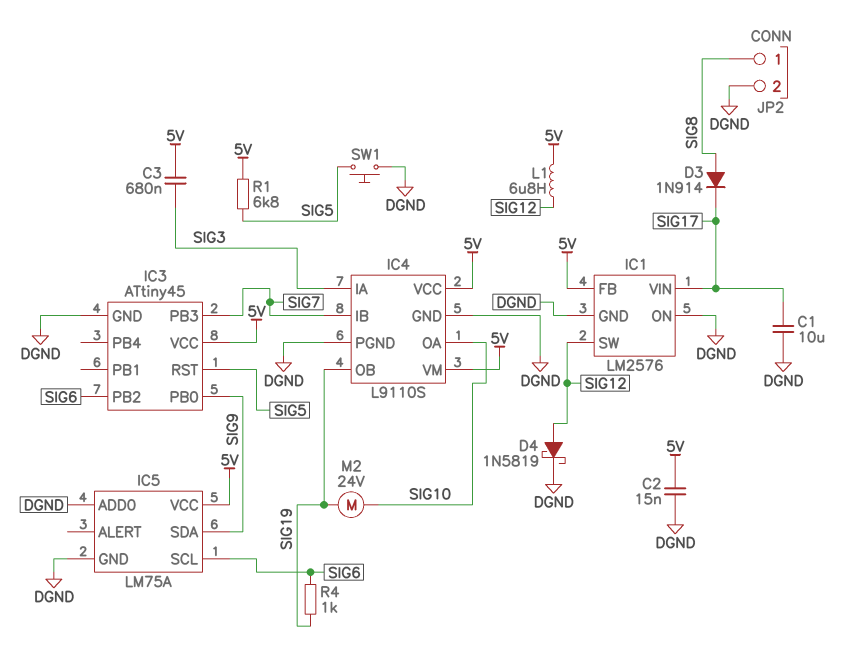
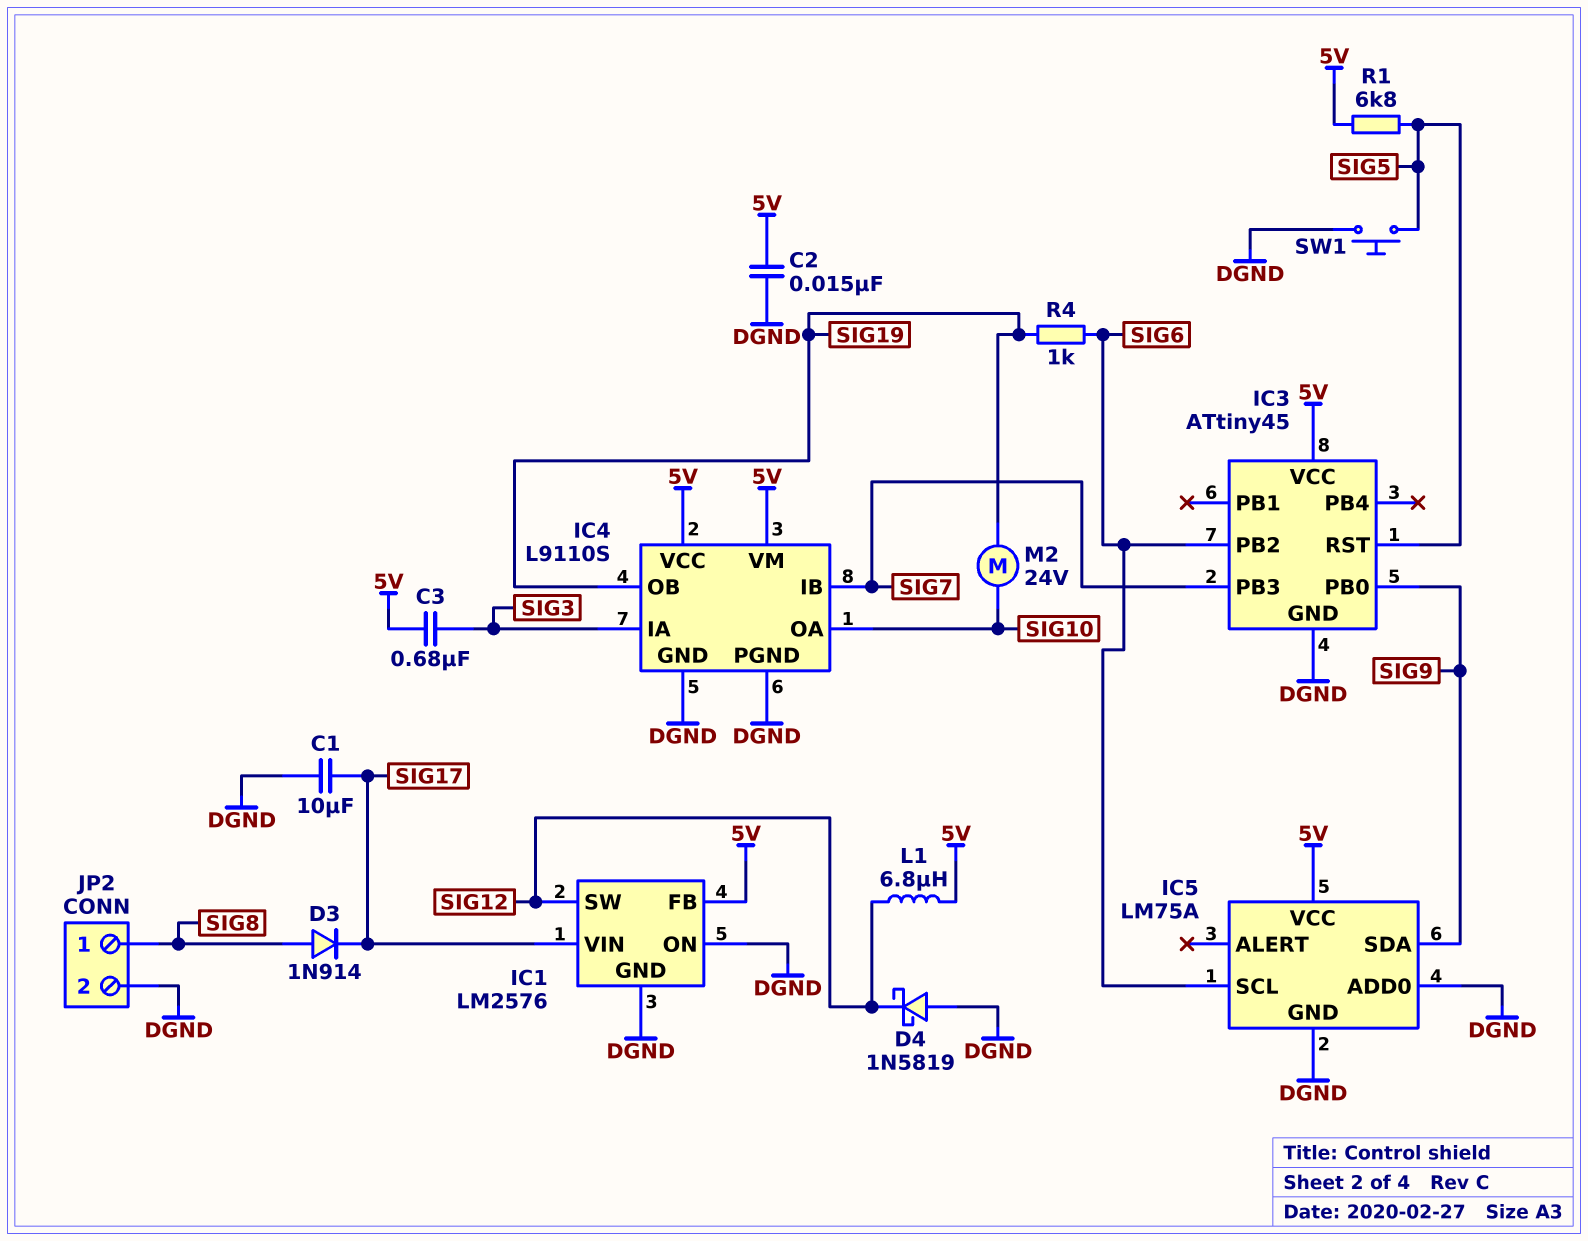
D4: schottky 1N5819 (A SIG12, K DGND) -> schottky 1N5819 (A DGND, K SIG12)

